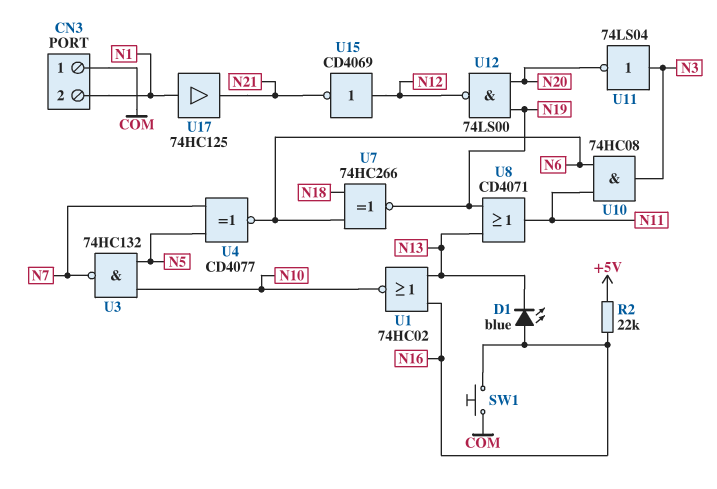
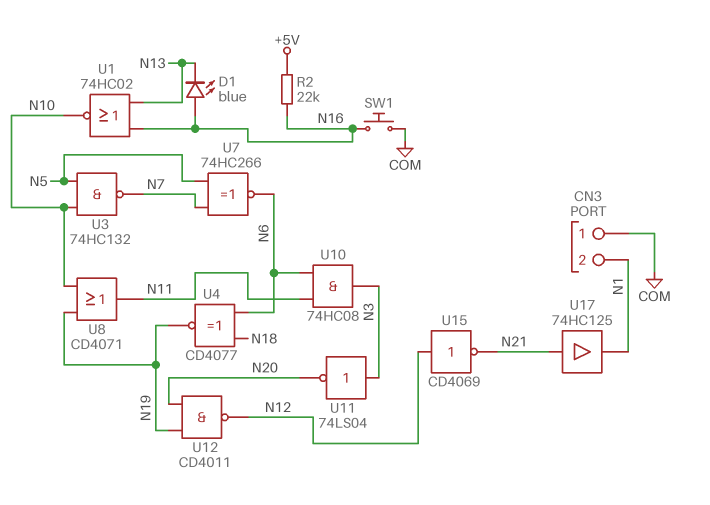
U4: XNOR CD4077 (in N5, in N7, out N6) -> XNOR CD4077 (in N6, in N18, out N19)
U7: XNOR 74HC266 (in N6, in N18, out N19) -> XNOR 74HC266 (in N5, in N7, out N6)
U8: OR CD4071 (in N13, in N19, out N11) -> OR CD4071 (in N10, in N19, out N11)
U12: NAND 74LS00 (in N19, in N20, out N12) -> NAND CD4011 (in N19, in N20, out N12)
U17: buffer 74HC125 (in N1, out N21) -> buffer 74HC125 (in N21, out N1)

